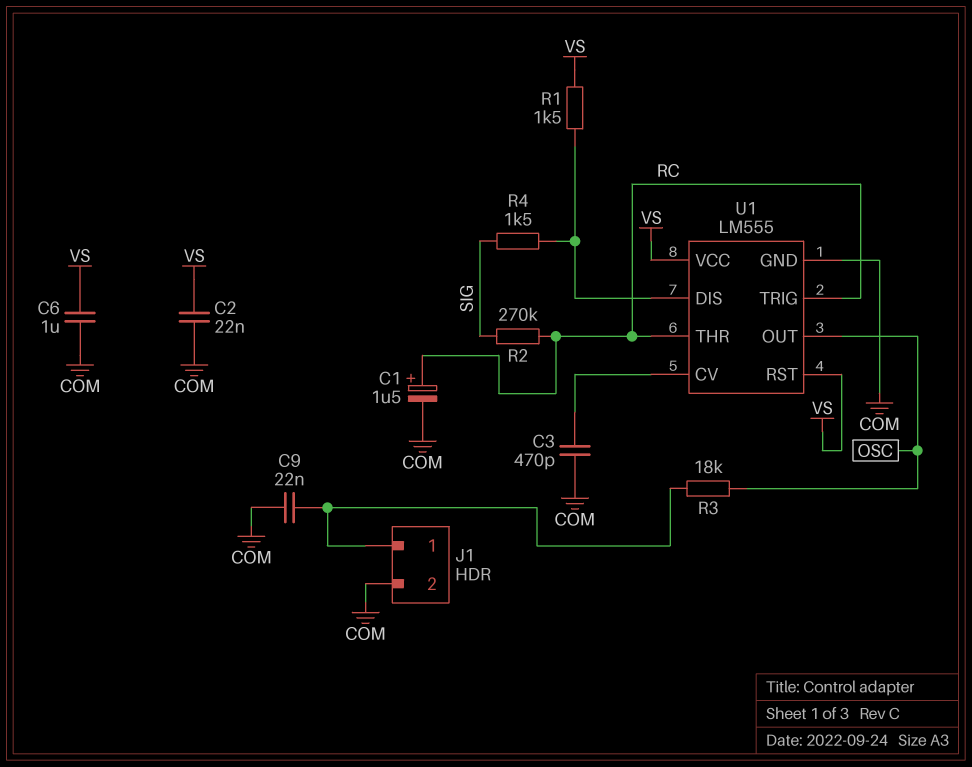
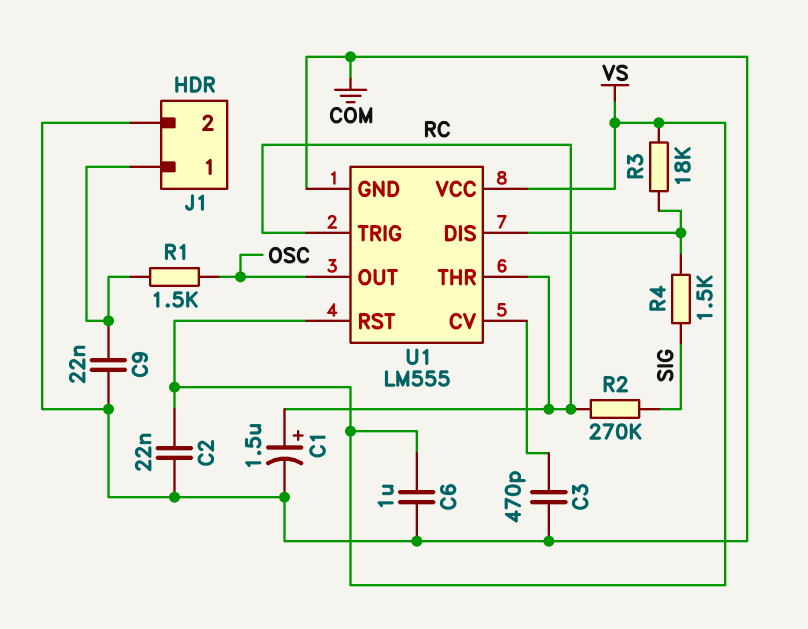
R1: 1.5k (U1/DIS, VS) -> 1.5k (J1/1, OSC)
R3: 18k (J1/1, OSC) -> 18k (U1/DIS, VS)

